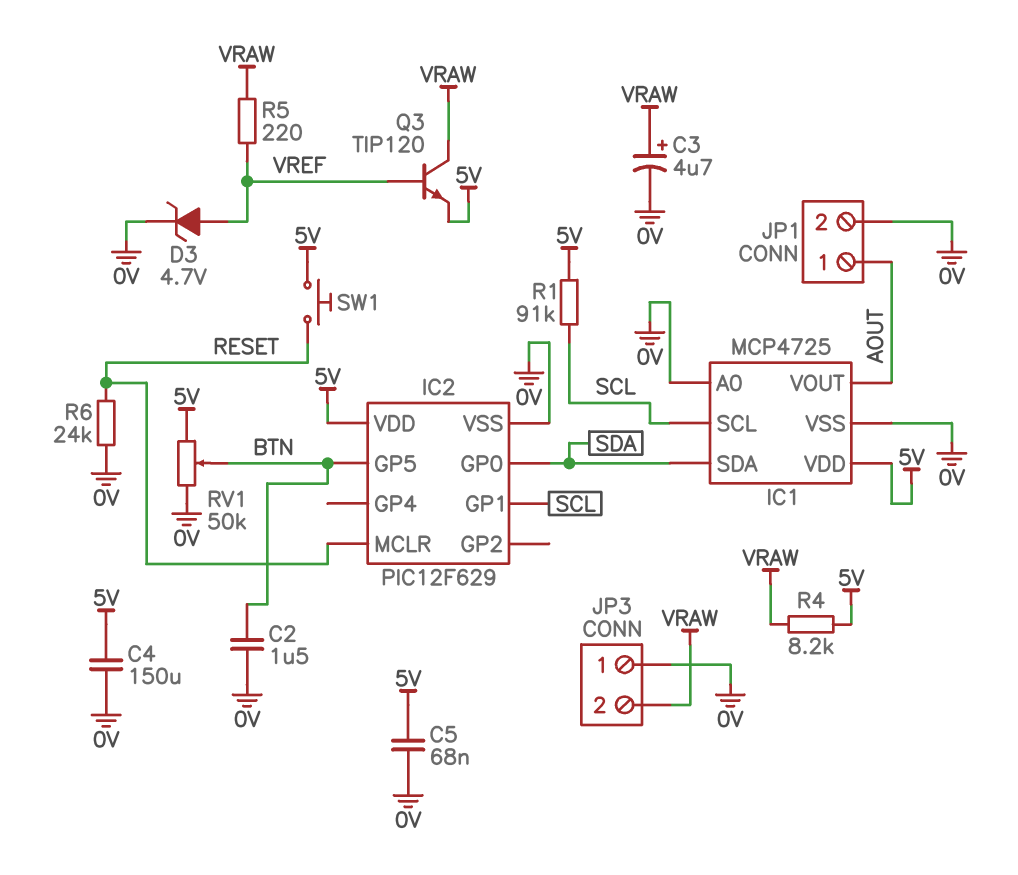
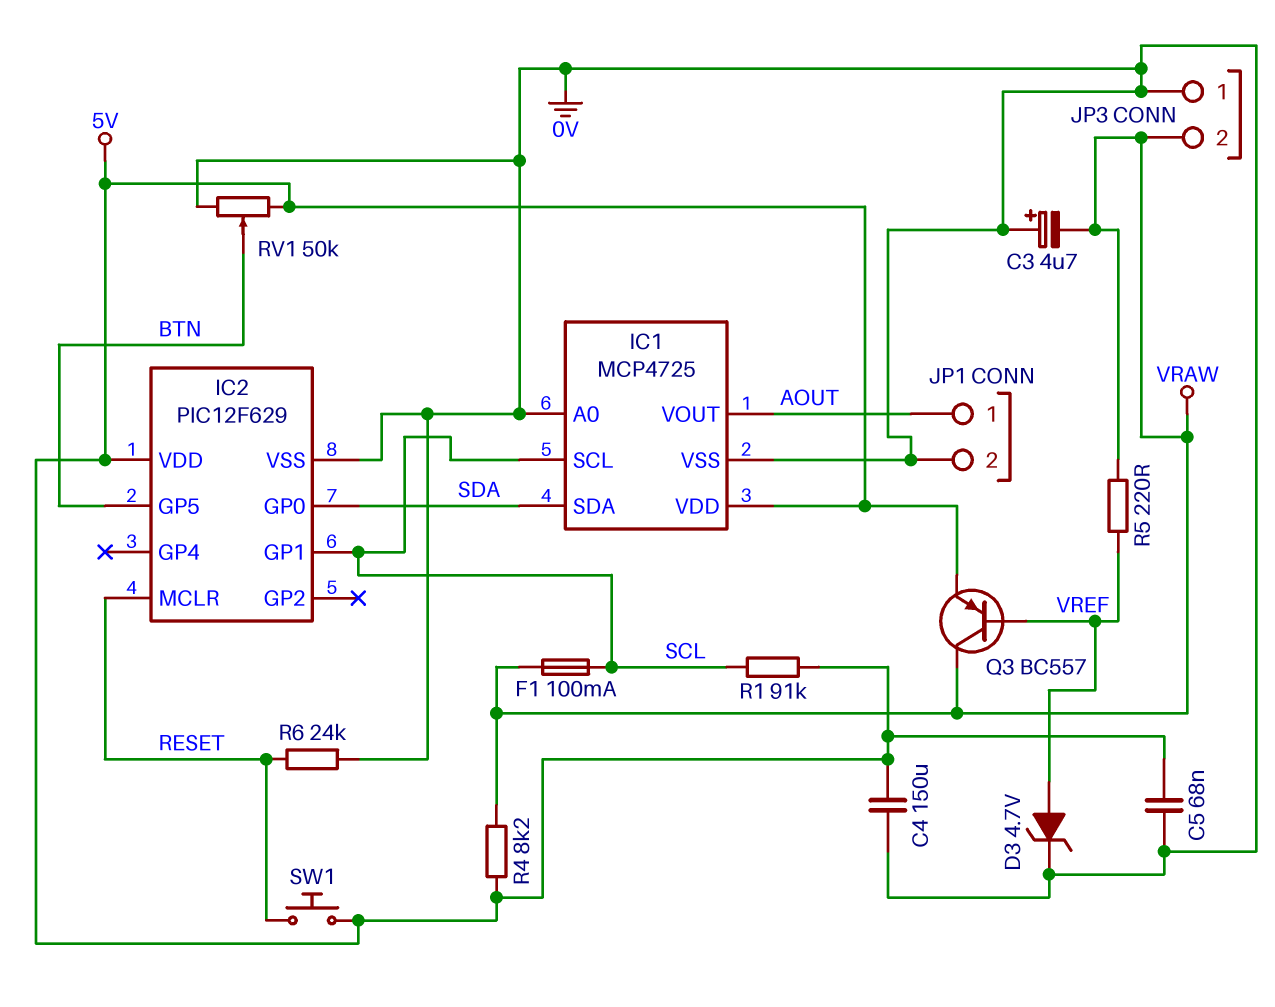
C2: 1.5uF (0V, BTN) -> none
C3: 4.7uF (plus VRAW, minus 0V) -> 4.7uF (plus 0V, minus VRAW)
F1: none -> 100mA (SCL, VRAW)
Q3: NPN TIP120 (B VREF, C VRAW, E 5V) -> PNP BC557 (B VREF, C VRAW, E 5V)

